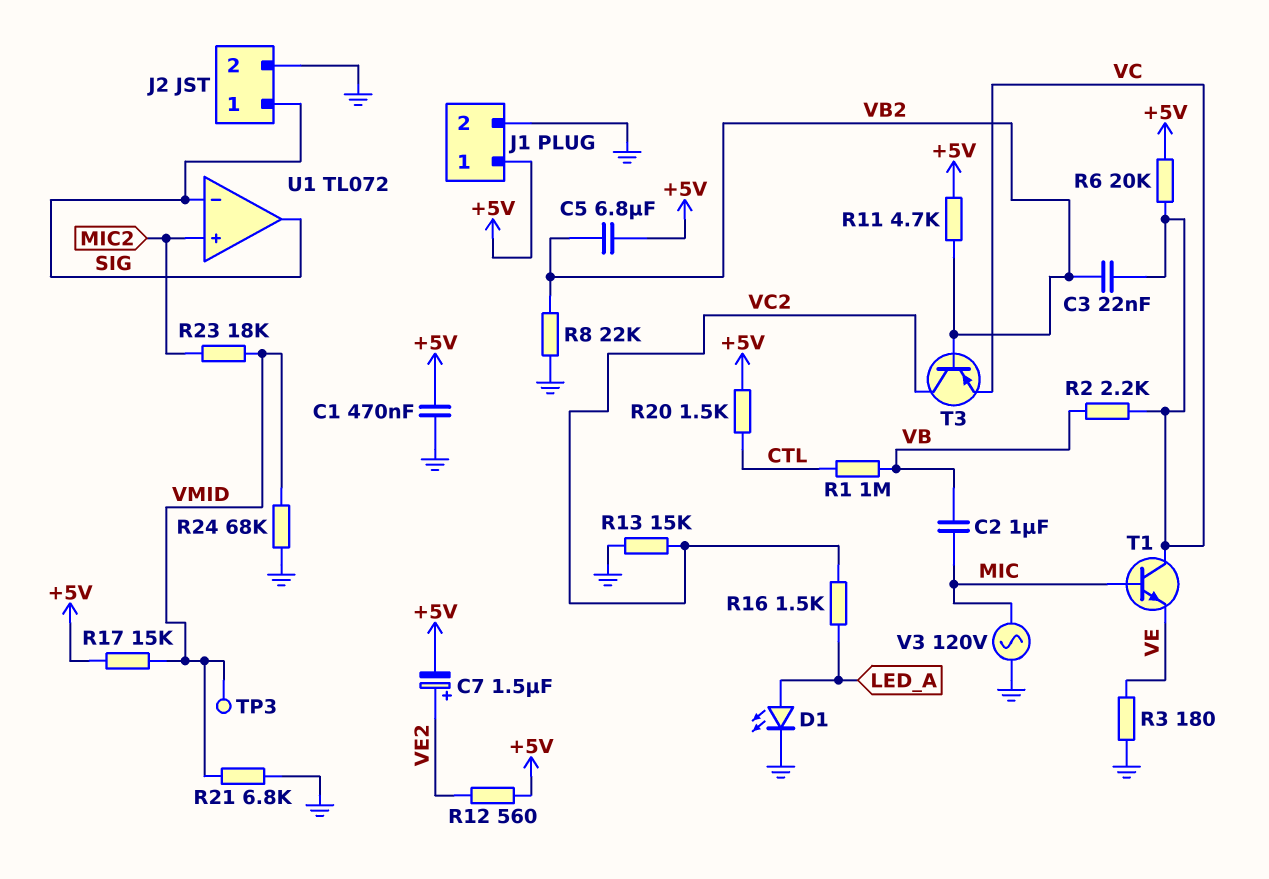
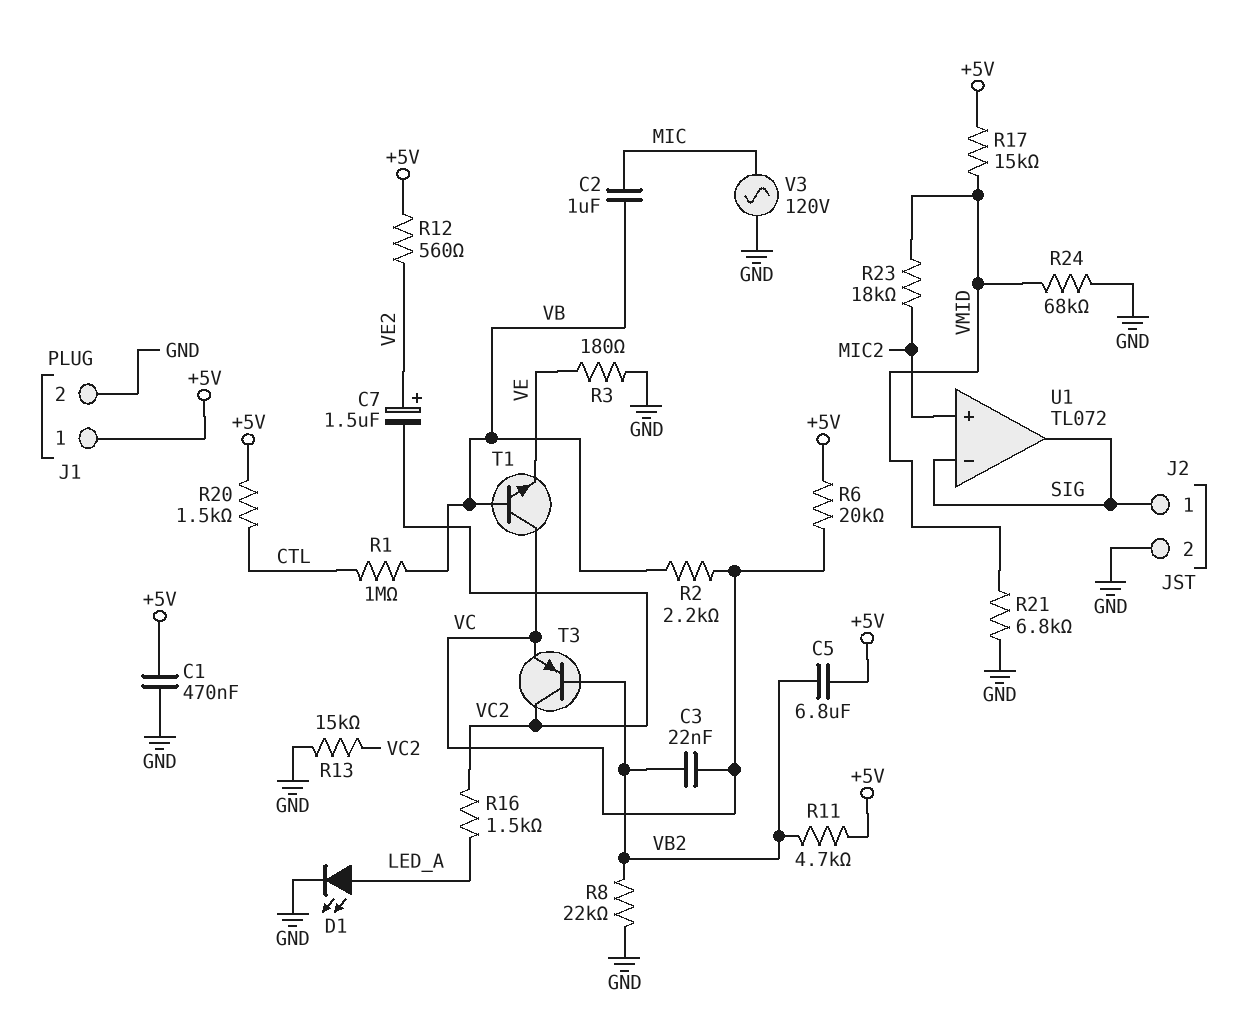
C7: 1.5uF (plus VE2, minus +5V) -> 1.5uF (plus VE2, minus VC2)
T1: NPN (B MIC, C VC, E VE) -> NPN (B VB, C VC, E VE)
TP3: test point (VMID) -> none

